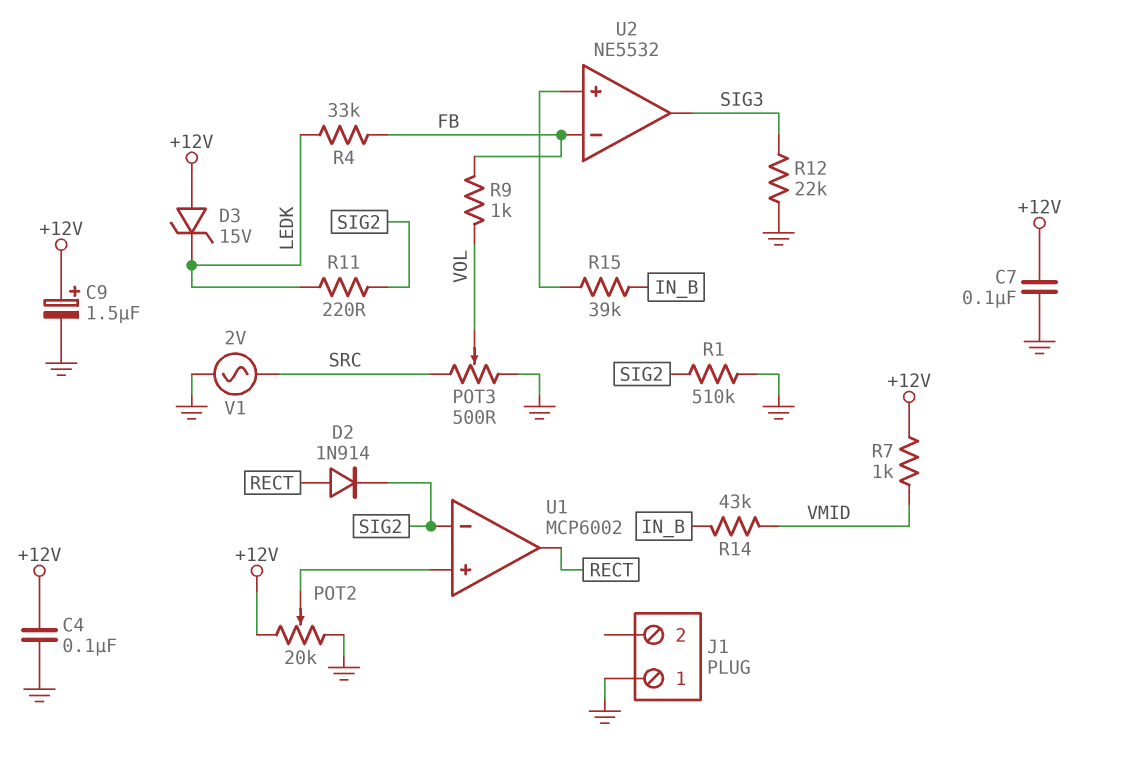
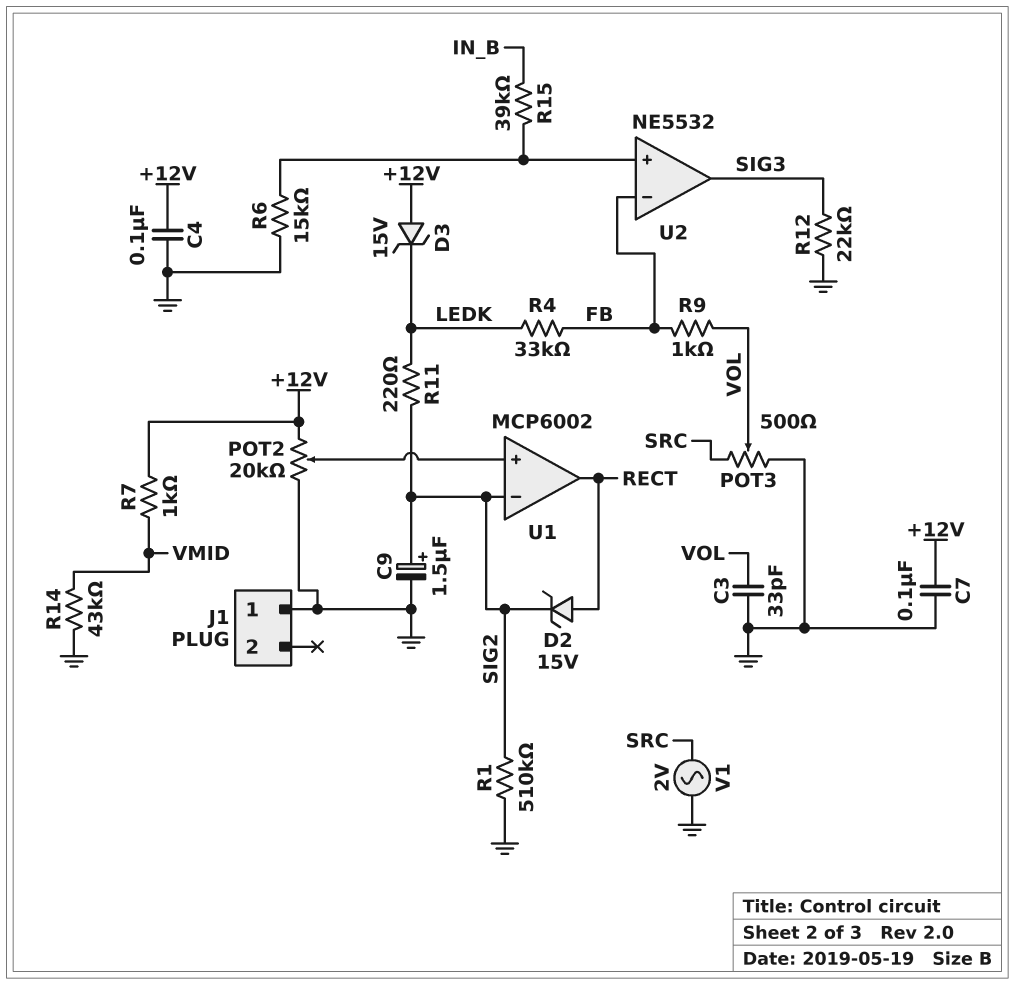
C3: none -> 33pF (GND, VOL)
C9: 1.5uF (plus +12V, minus GND) -> 1.5uF (plus SIG2, minus GND)
D2: diode 1N914 (A RECT, K SIG2) -> zener 15V (A RECT, K SIG2)
R6: none -> 15k (GND, U2/in+)
R14: 43k (IN_B, VMID) -> 43k (GND, VMID)

